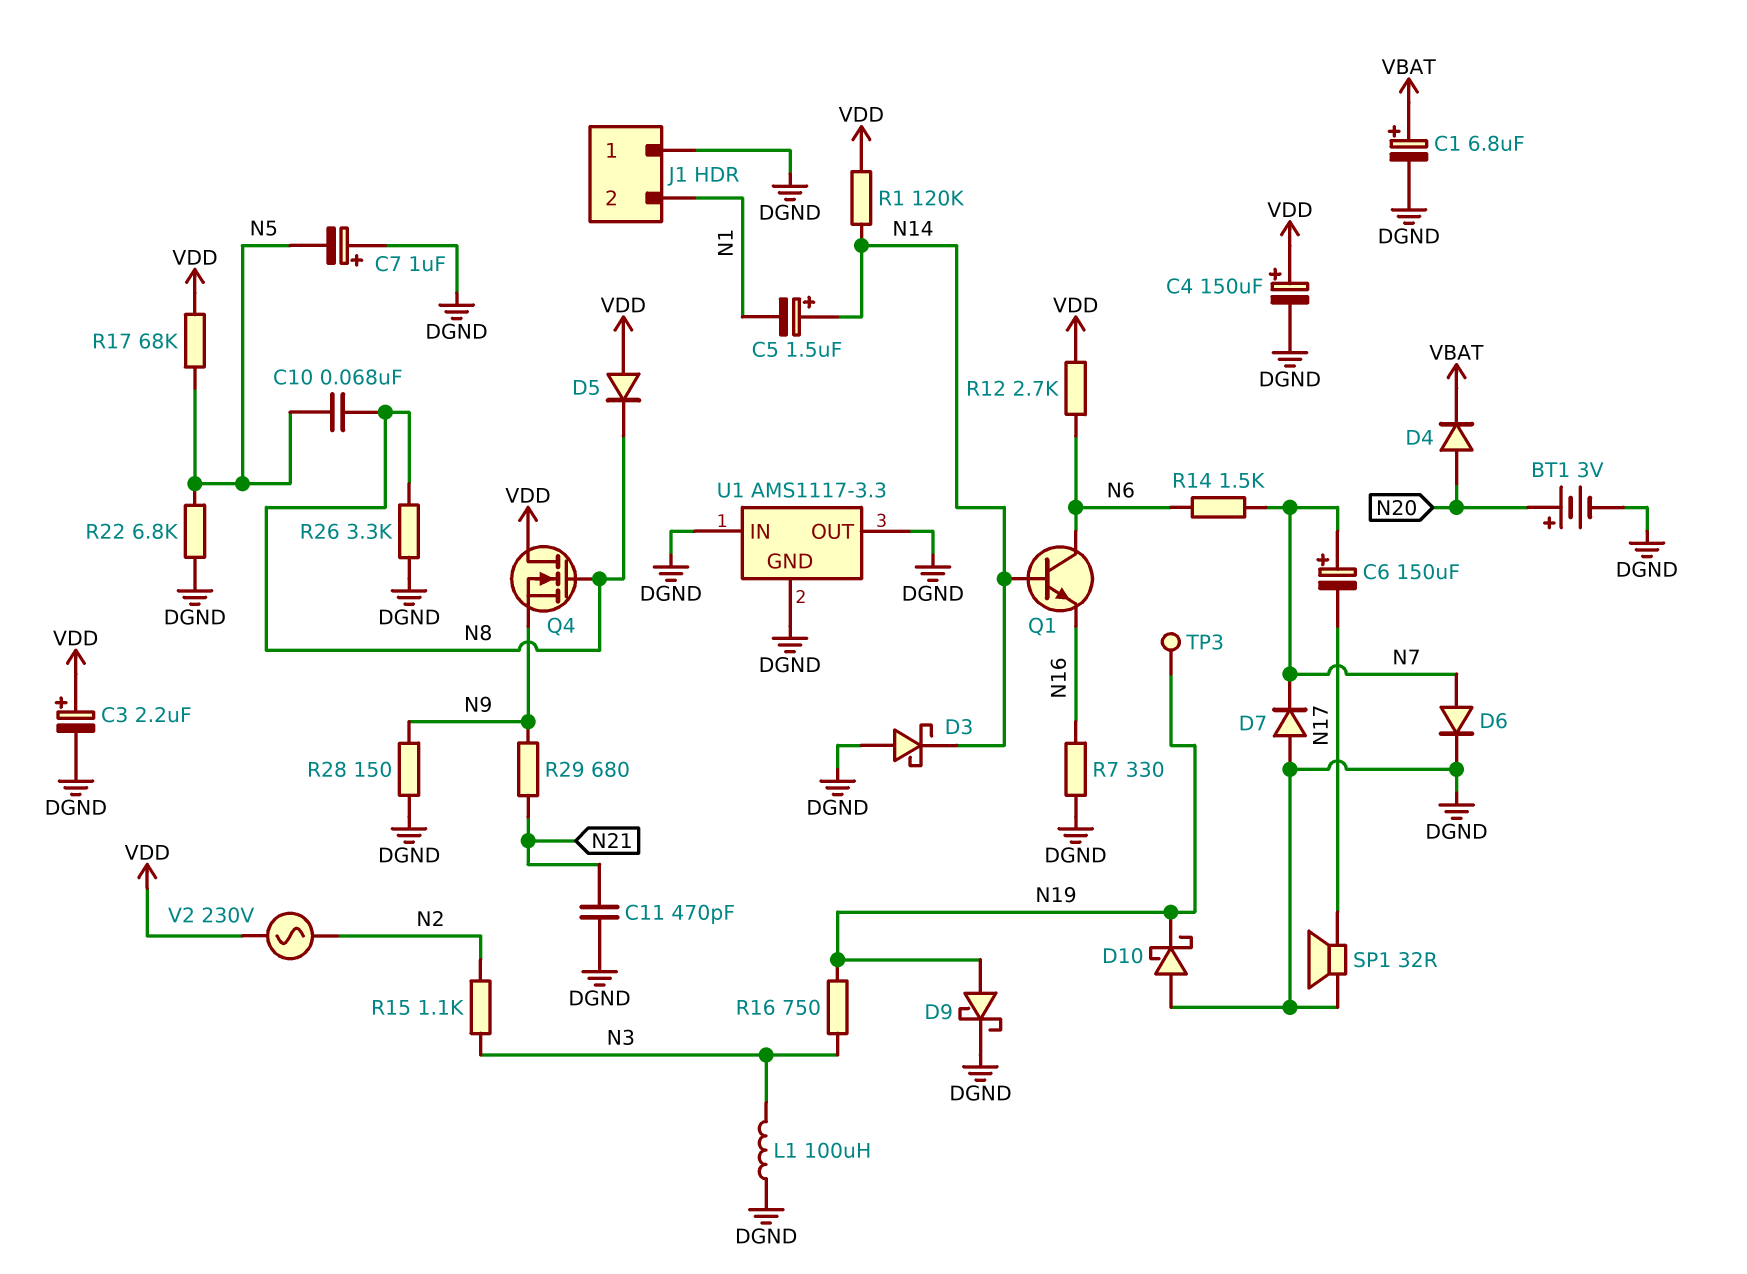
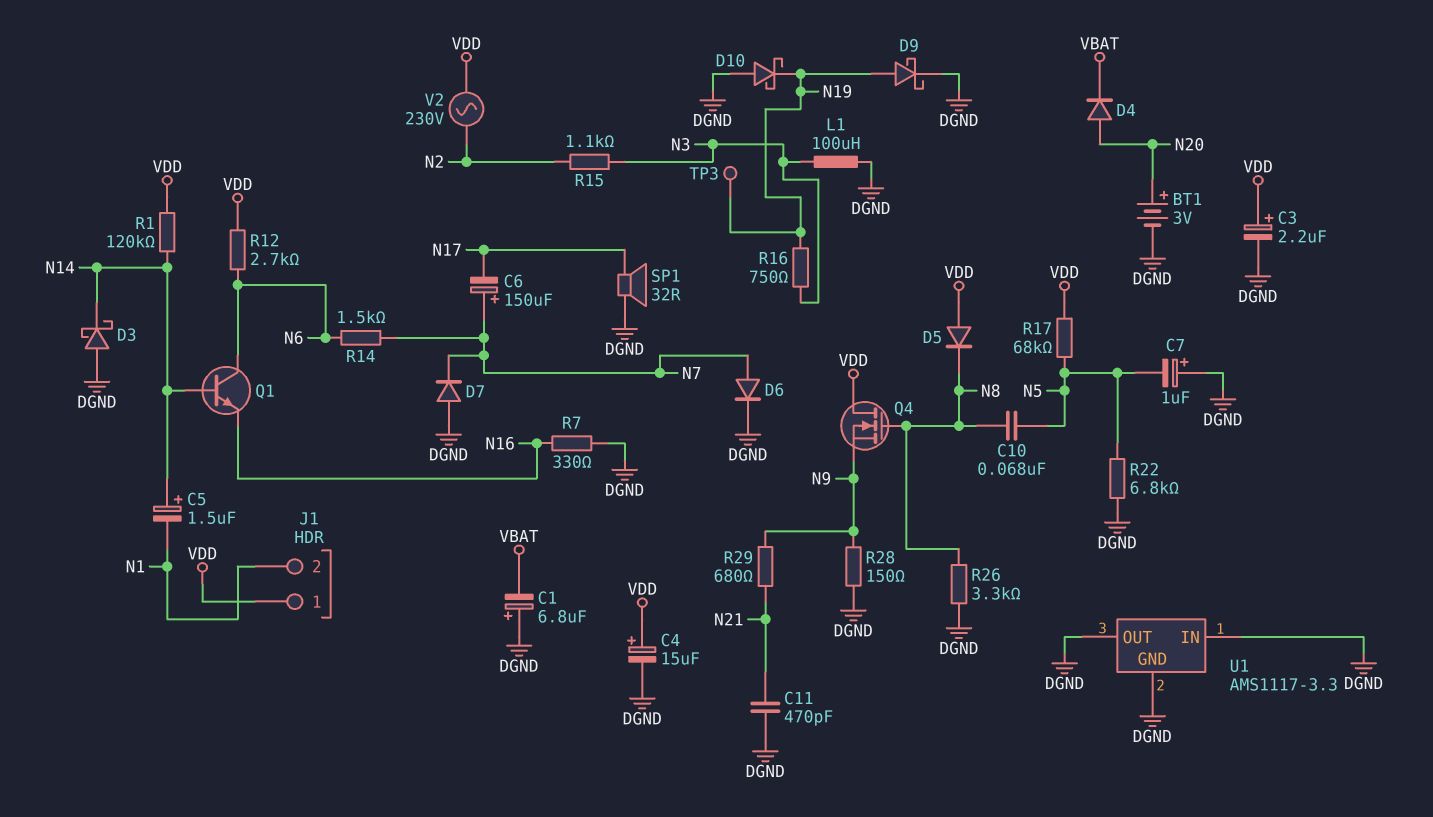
C1: 6.8uF (plus VBAT, minus DGND) -> 6.8uF (plus DGND, minus VBAT)
C4: 150uF (plus VDD, minus DGND) -> 15uF (plus VDD, minus DGND)
J1 pin 1: DGND -> VDD

